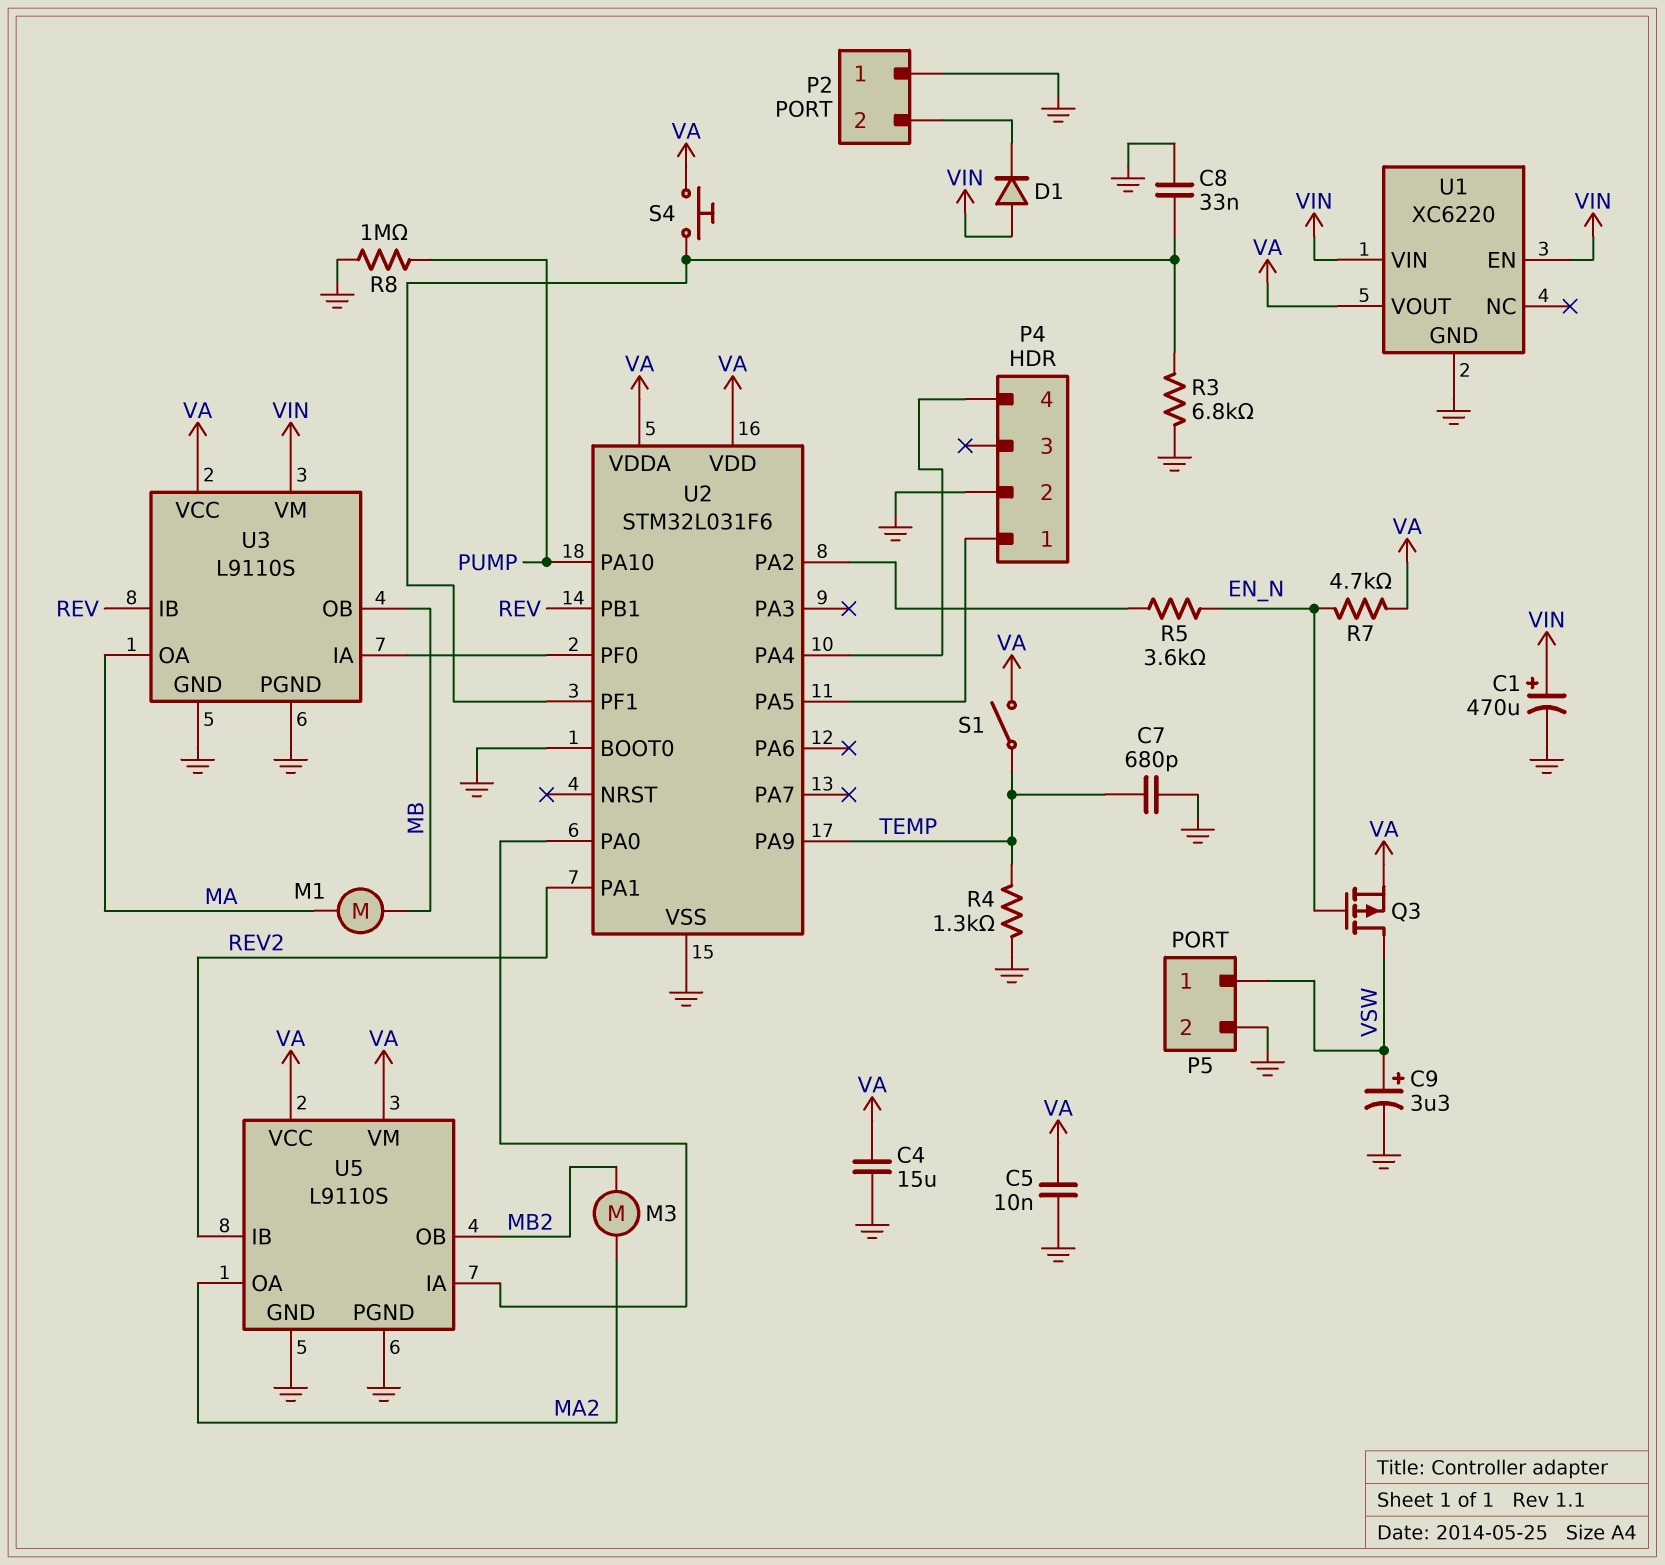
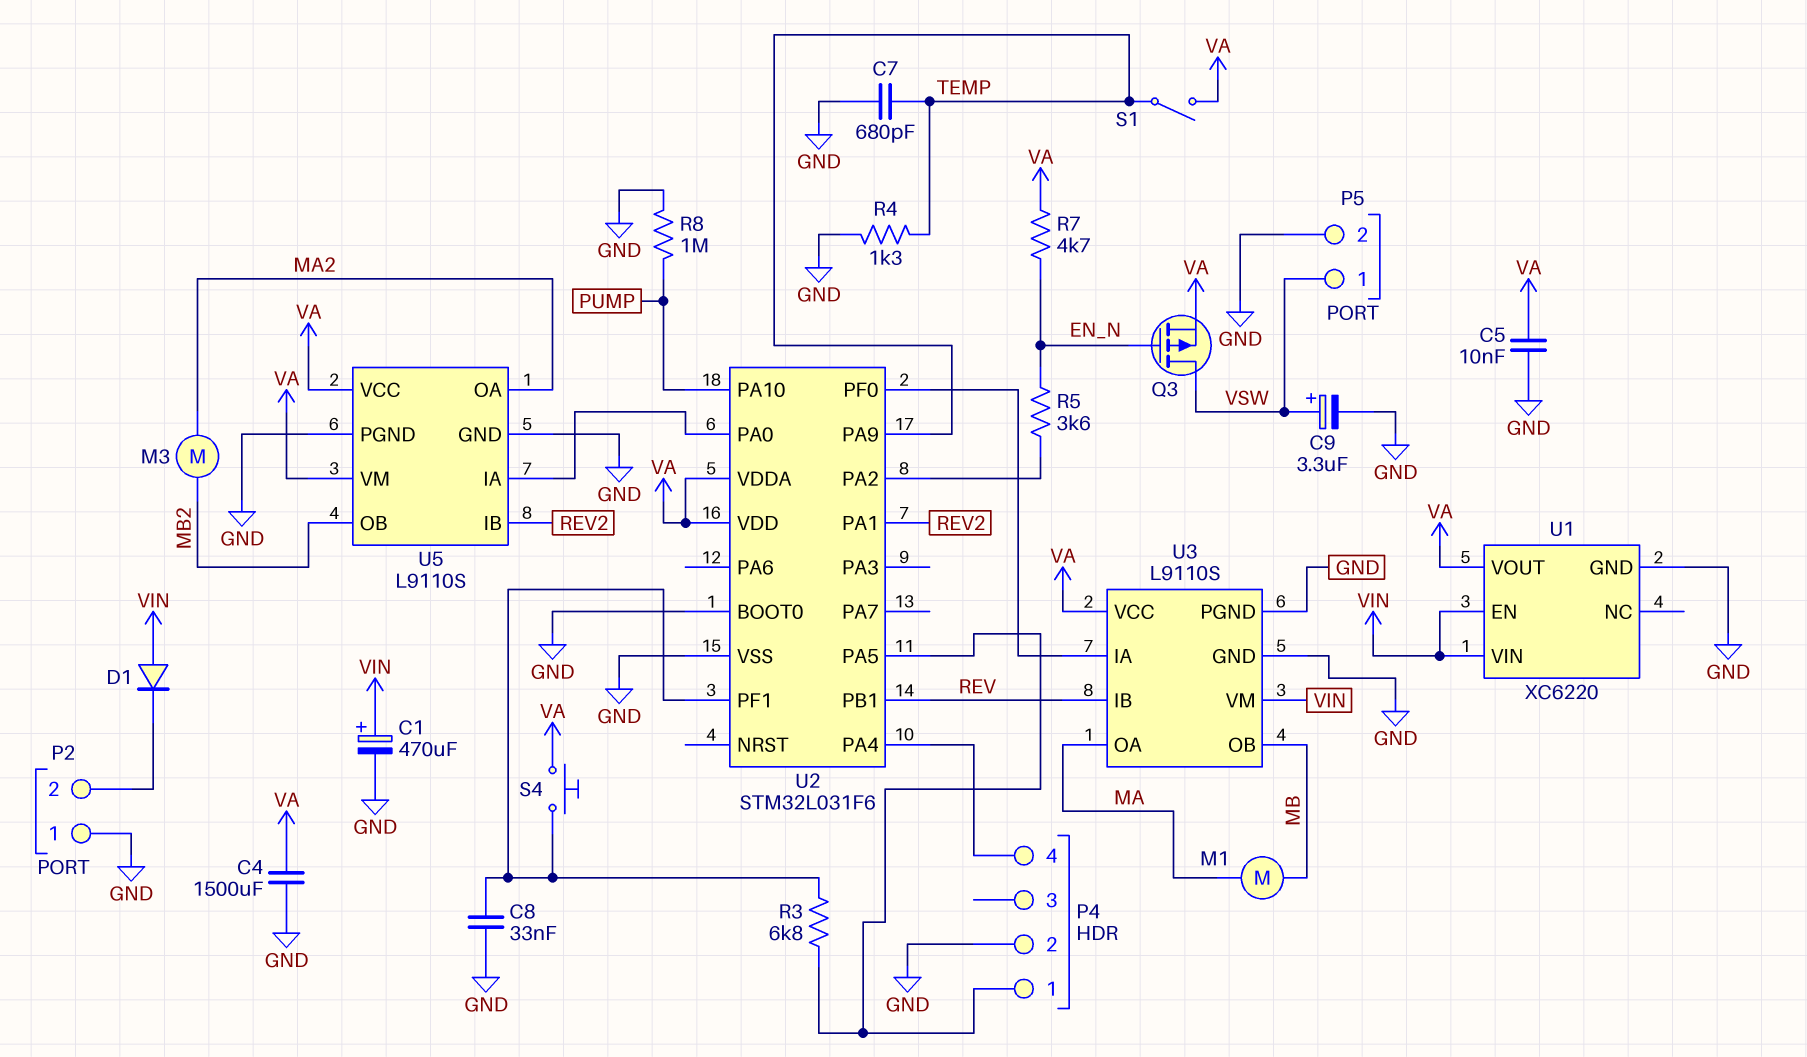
C4: 15uF (GND, VA) -> 1500uF (GND, VA)
R3: 6.8k (GND, U2/PF1) -> 6.8k (P4/1, U2/PF1)

